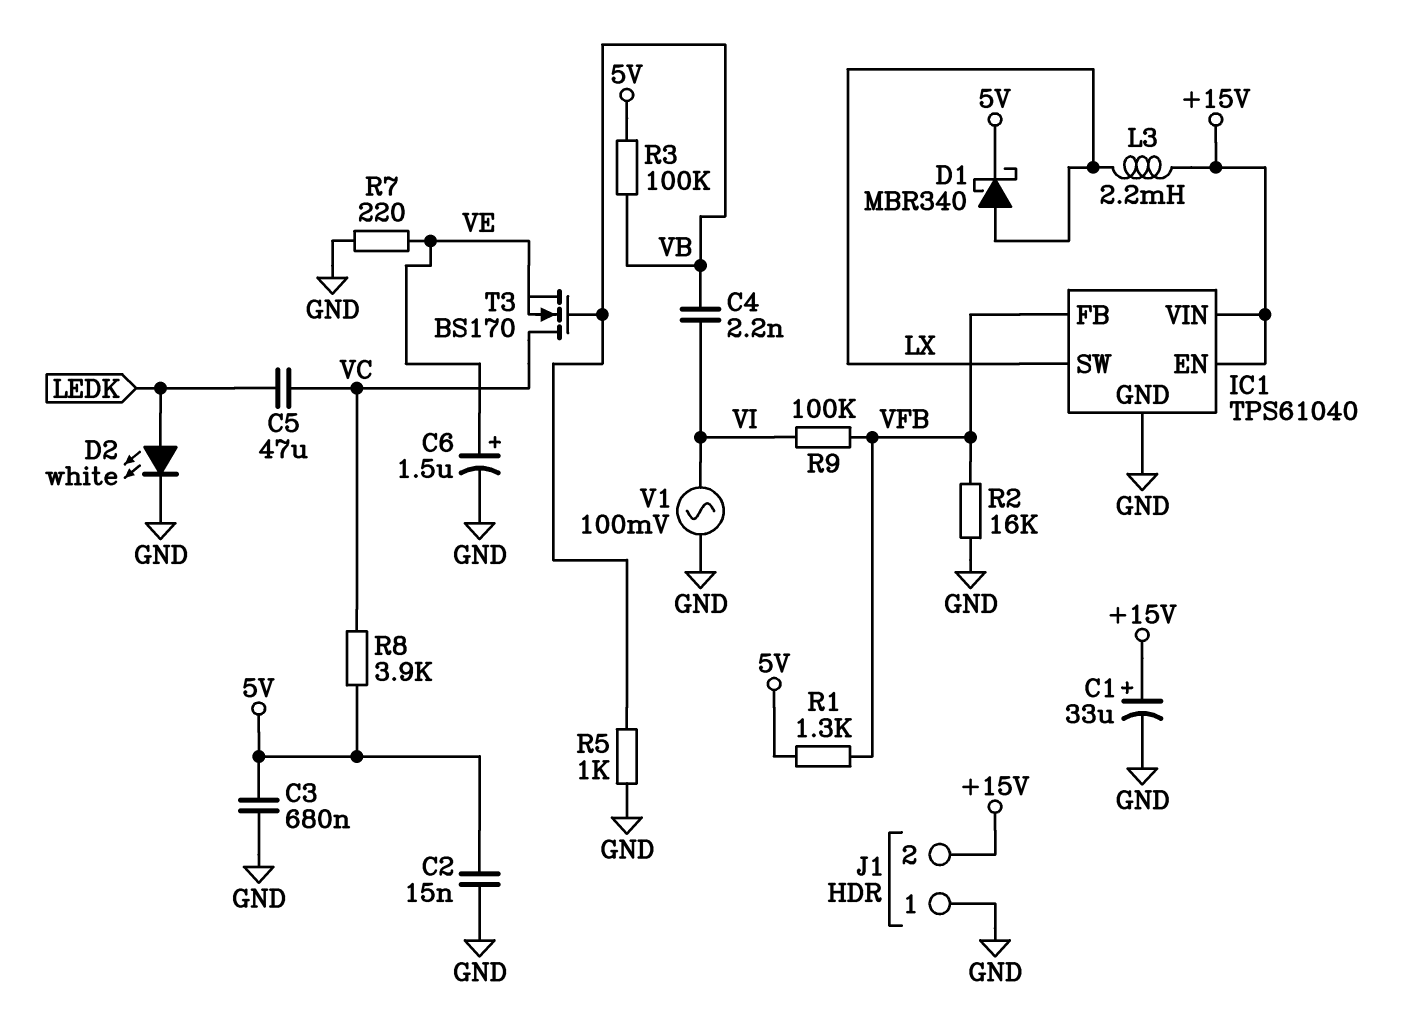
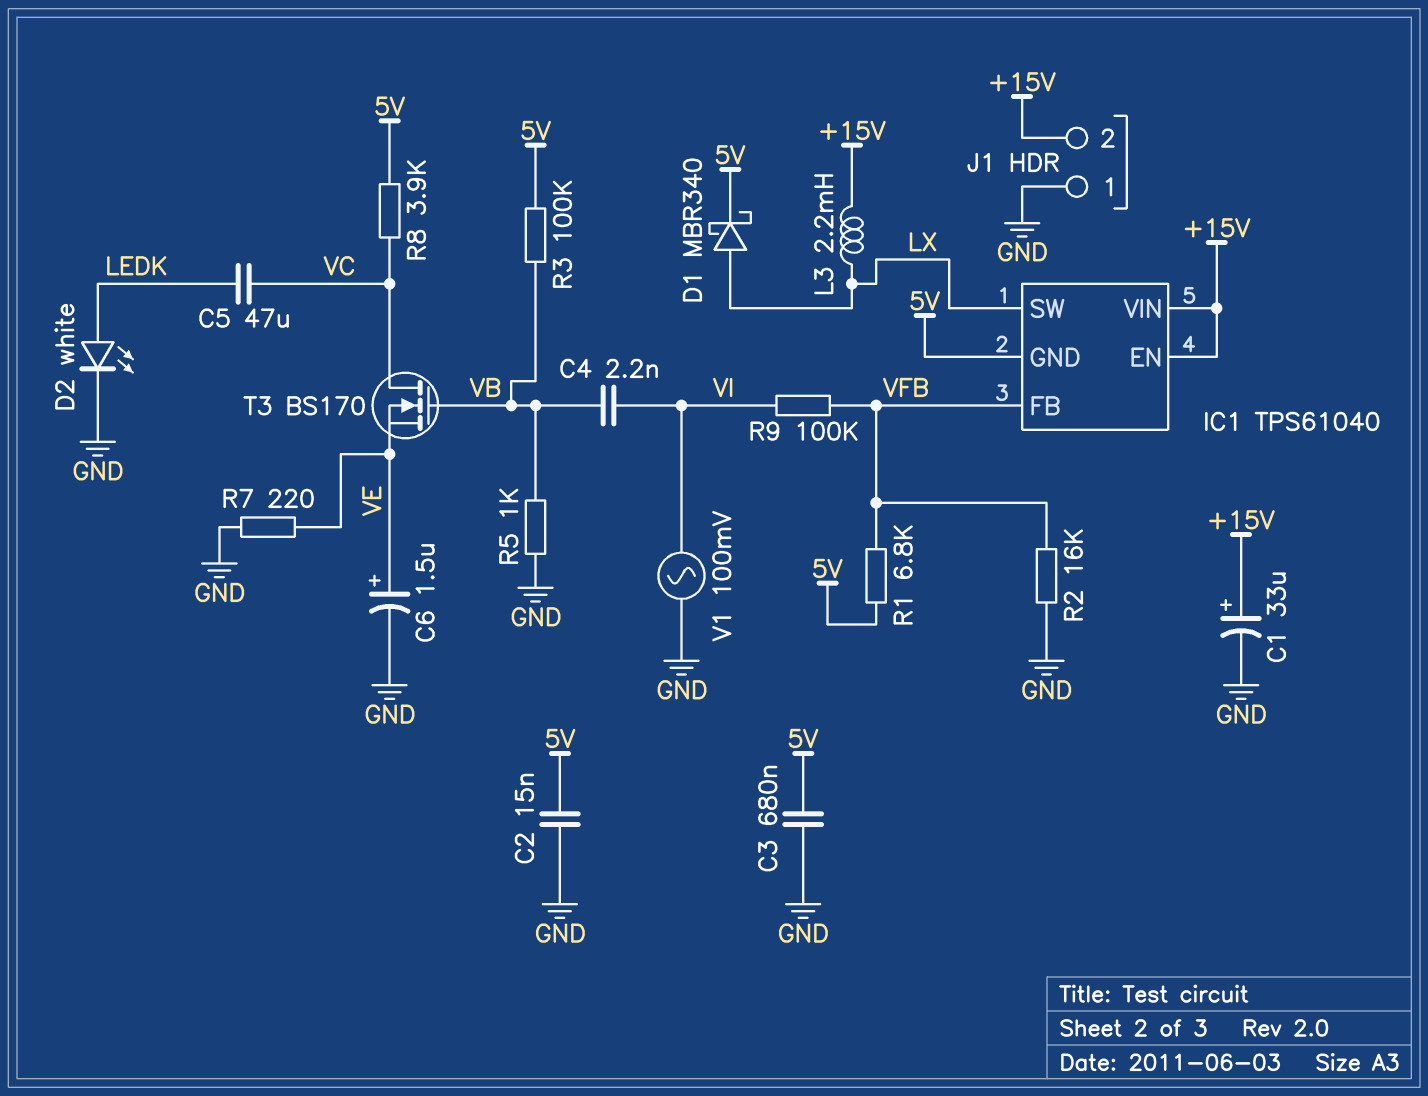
IC1 pin GND: GND -> 5V
R1: 1.3k (5V, VFB) -> 6.8k (5V, VFB)

